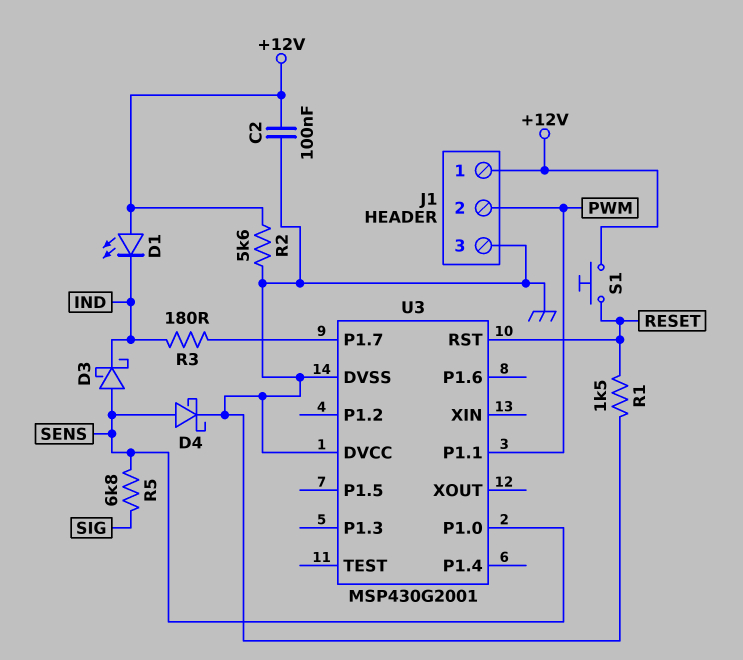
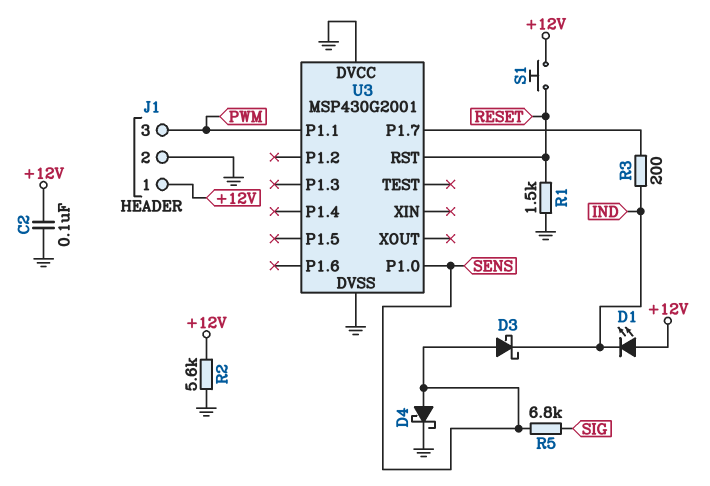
J1 pin 2: PWM -> GND
J1 pin 3: GND -> PWM
R3: 180 (IND, U3/P1.7) -> 200 (IND, U3/P1.7)

